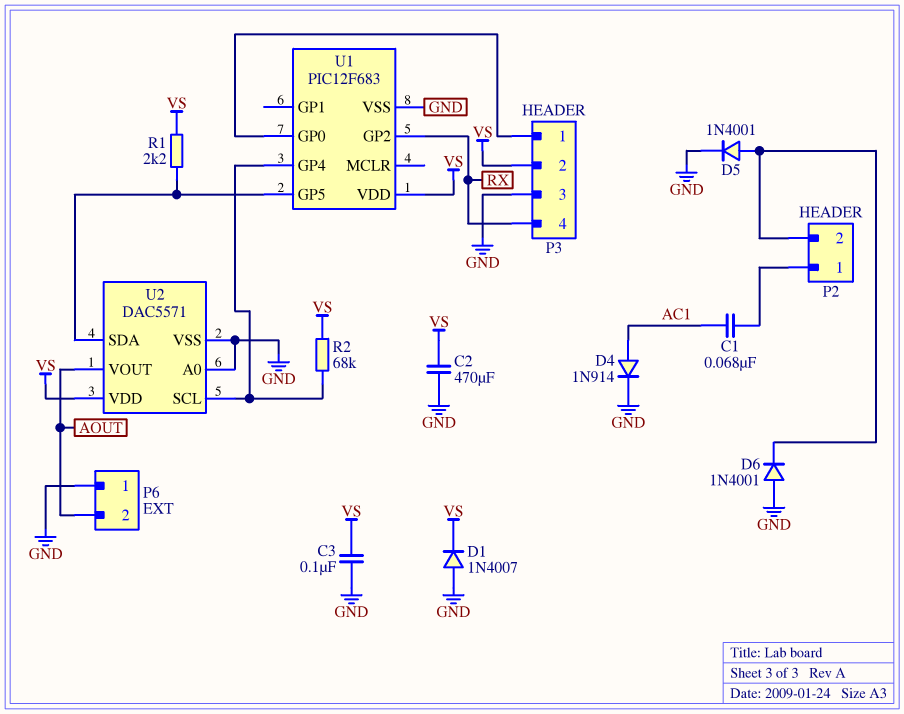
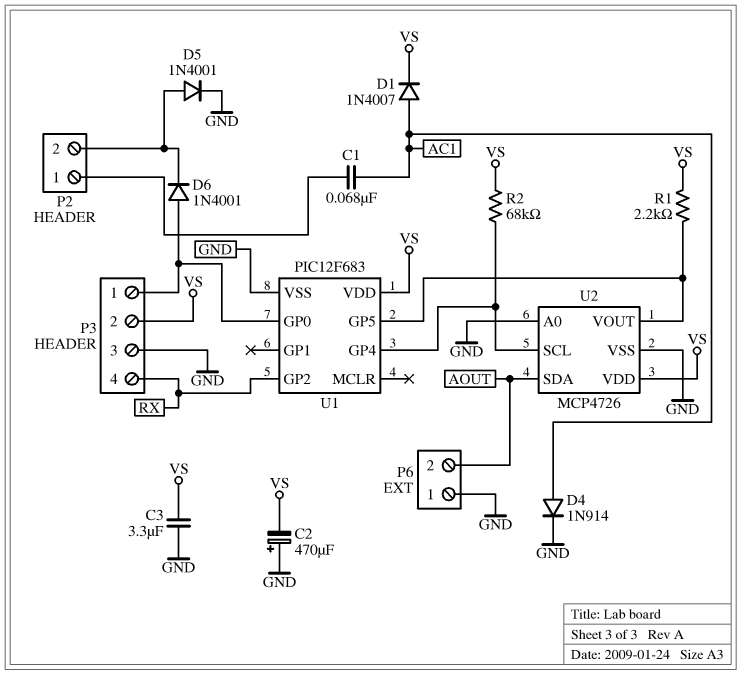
C2: 470uF (GND, VS) -> 470uF (plus GND, minus VS)
C3: 100nF (GND, VS) -> 3.3uF (GND, VS)
D1: diode 1N4007 (A GND, K VS) -> diode 1N4007 (A AC1, K VS)
D6: diode 1N4001 (A GND, K P2/2) -> diode 1N4001 (A P3/1, K P2/2)
U2: DAC5571 -> MCP4726
U2 pin SDA: U1/GP5 -> AOUT
U2 pin VOUT: AOUT -> U1/GP5

